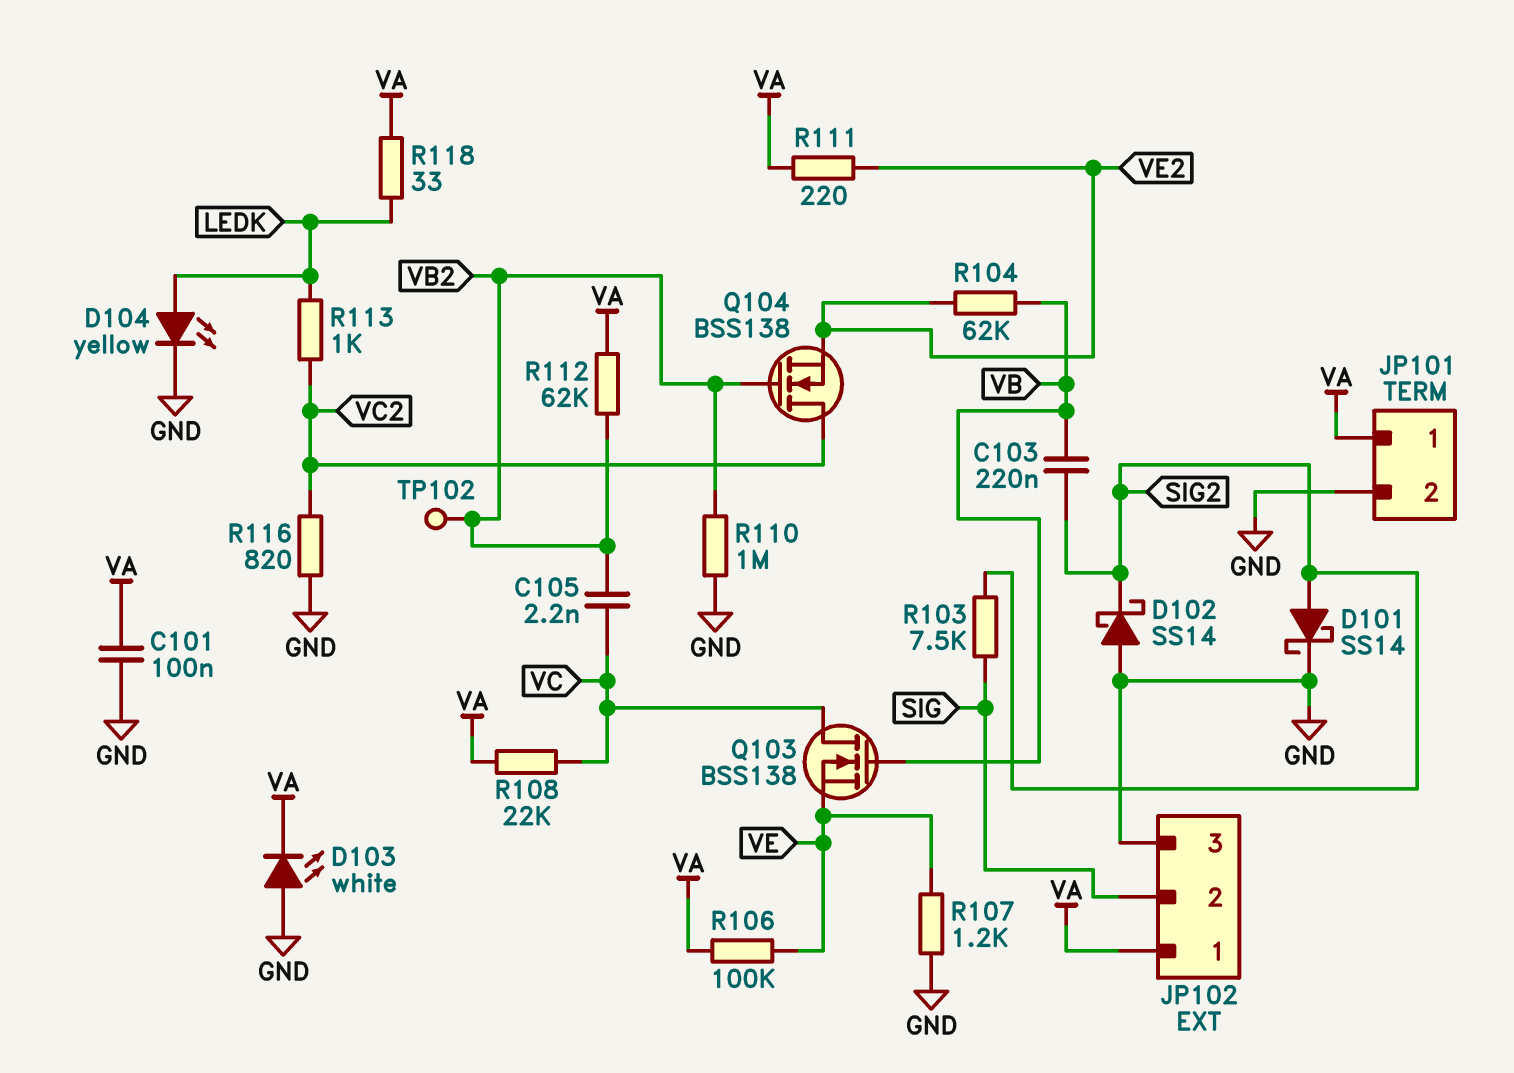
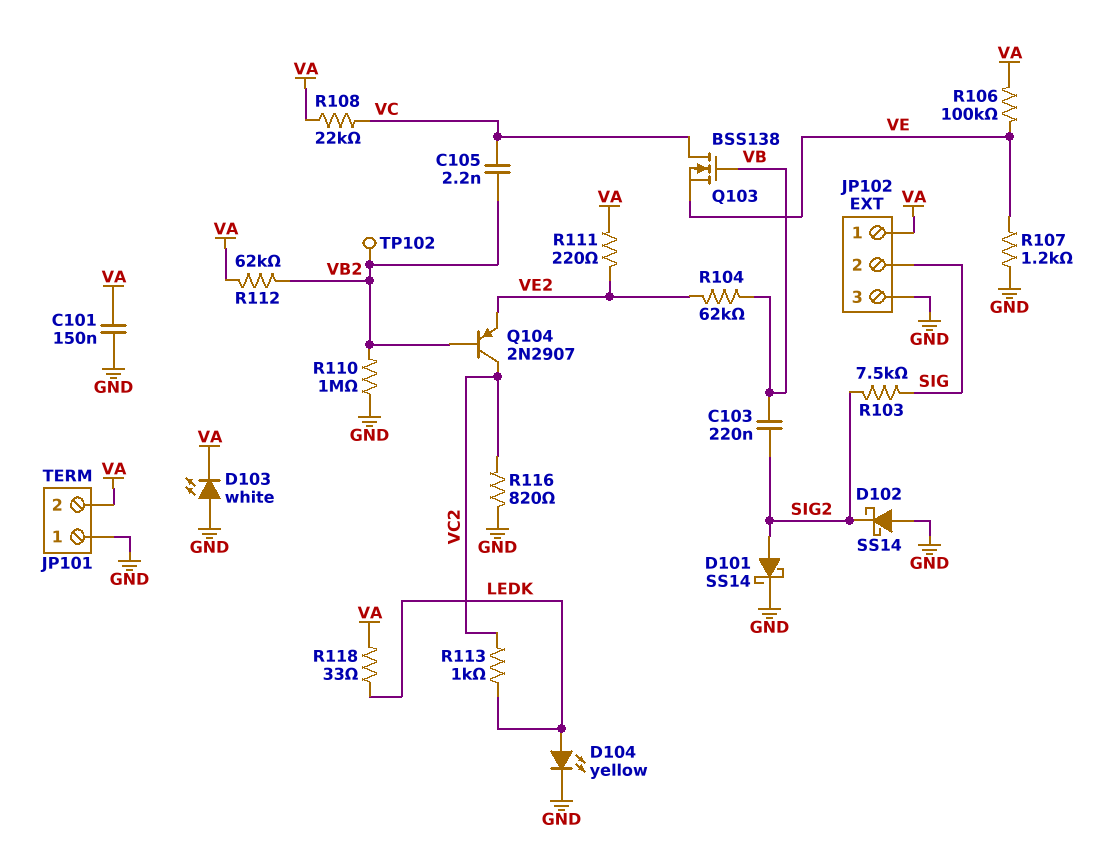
C101: 100nF (GND, VA) -> 150nF (GND, VA)
JP101 pin 1: VA -> GND
JP101 pin 2: GND -> VA
Q104: NMOS BSS138 (G VB2, D VC2, S VE2) -> PNP 2N2907 (B VB2, C VC2, E VE2)

